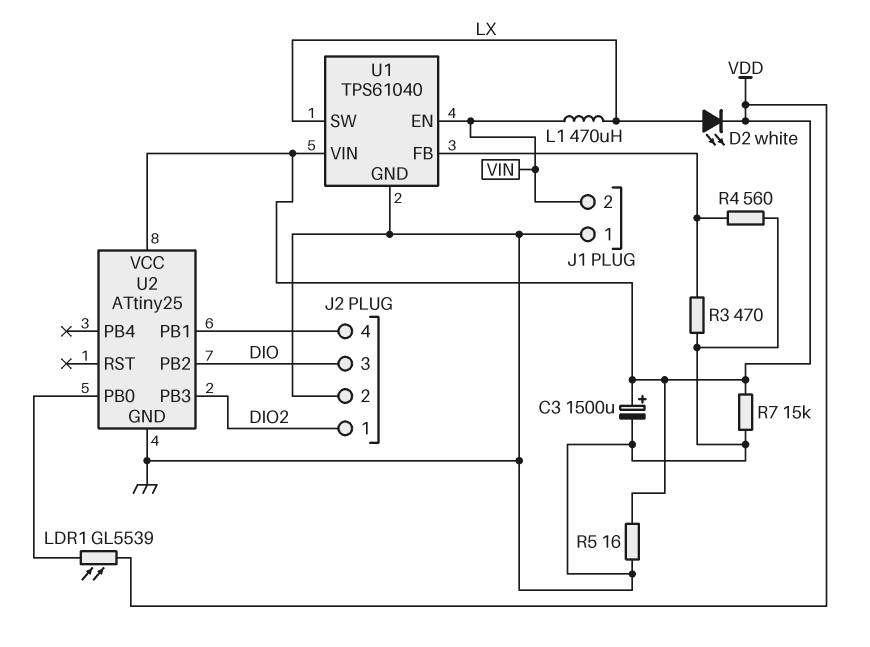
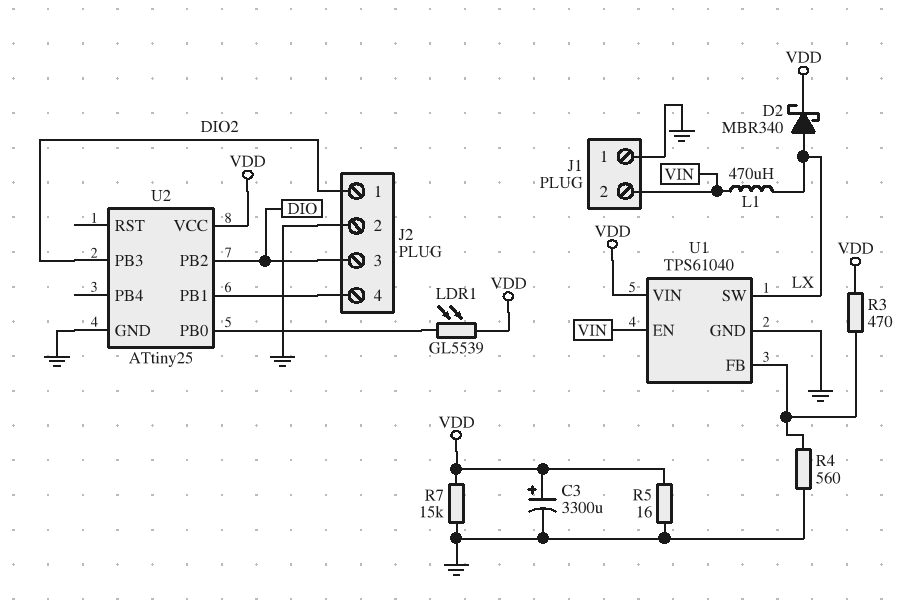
C3: 1500uF (plus VDD, minus GND) -> 3300uF (plus VDD, minus GND)
D2: LED white (A LX, K VDD) -> schottky MBR340 (A LX, K VDD)
R3: 470 (GND, U1/FB) -> 470 (U1/FB, VDD)

